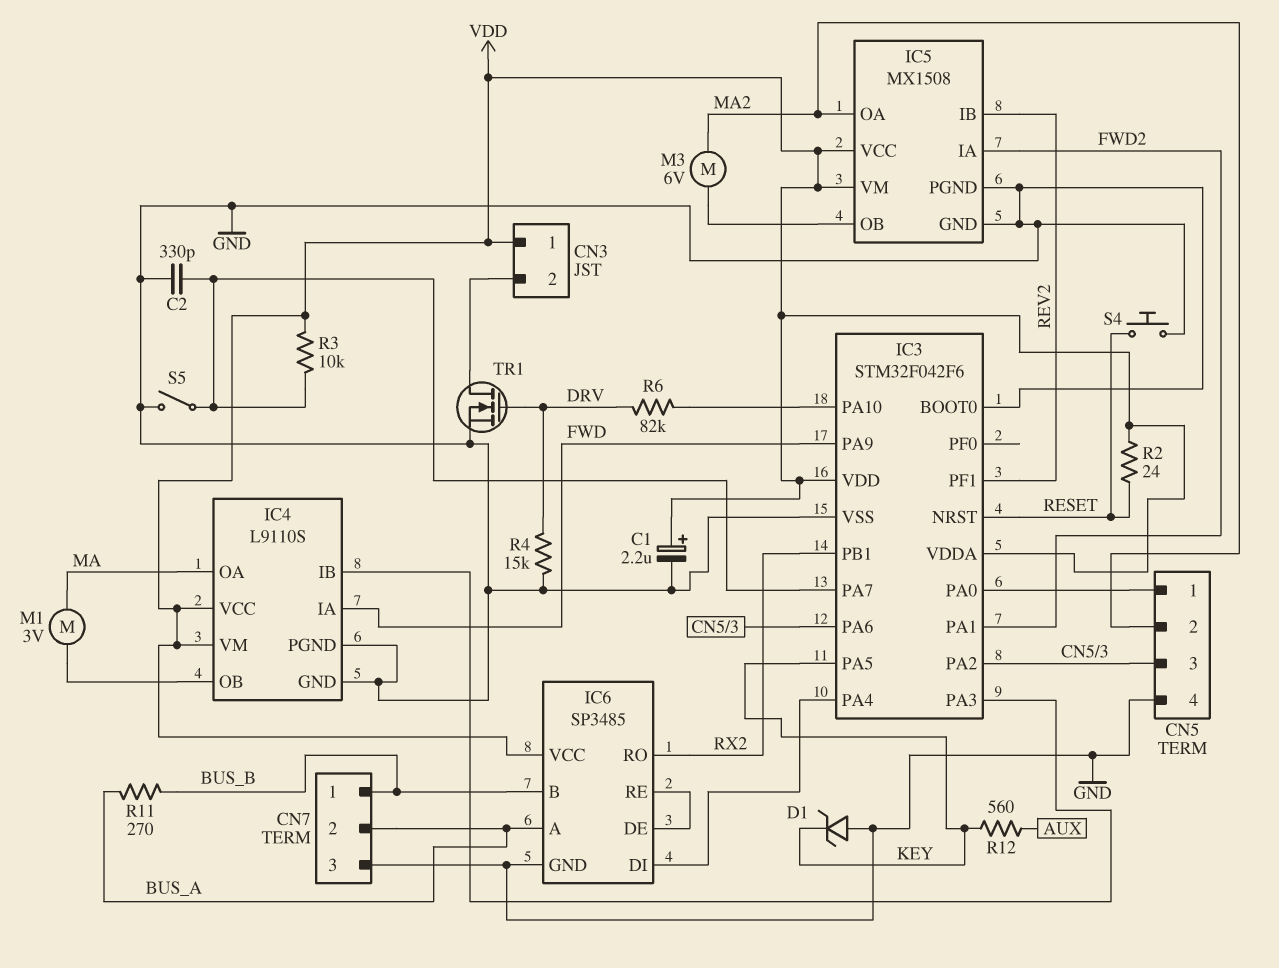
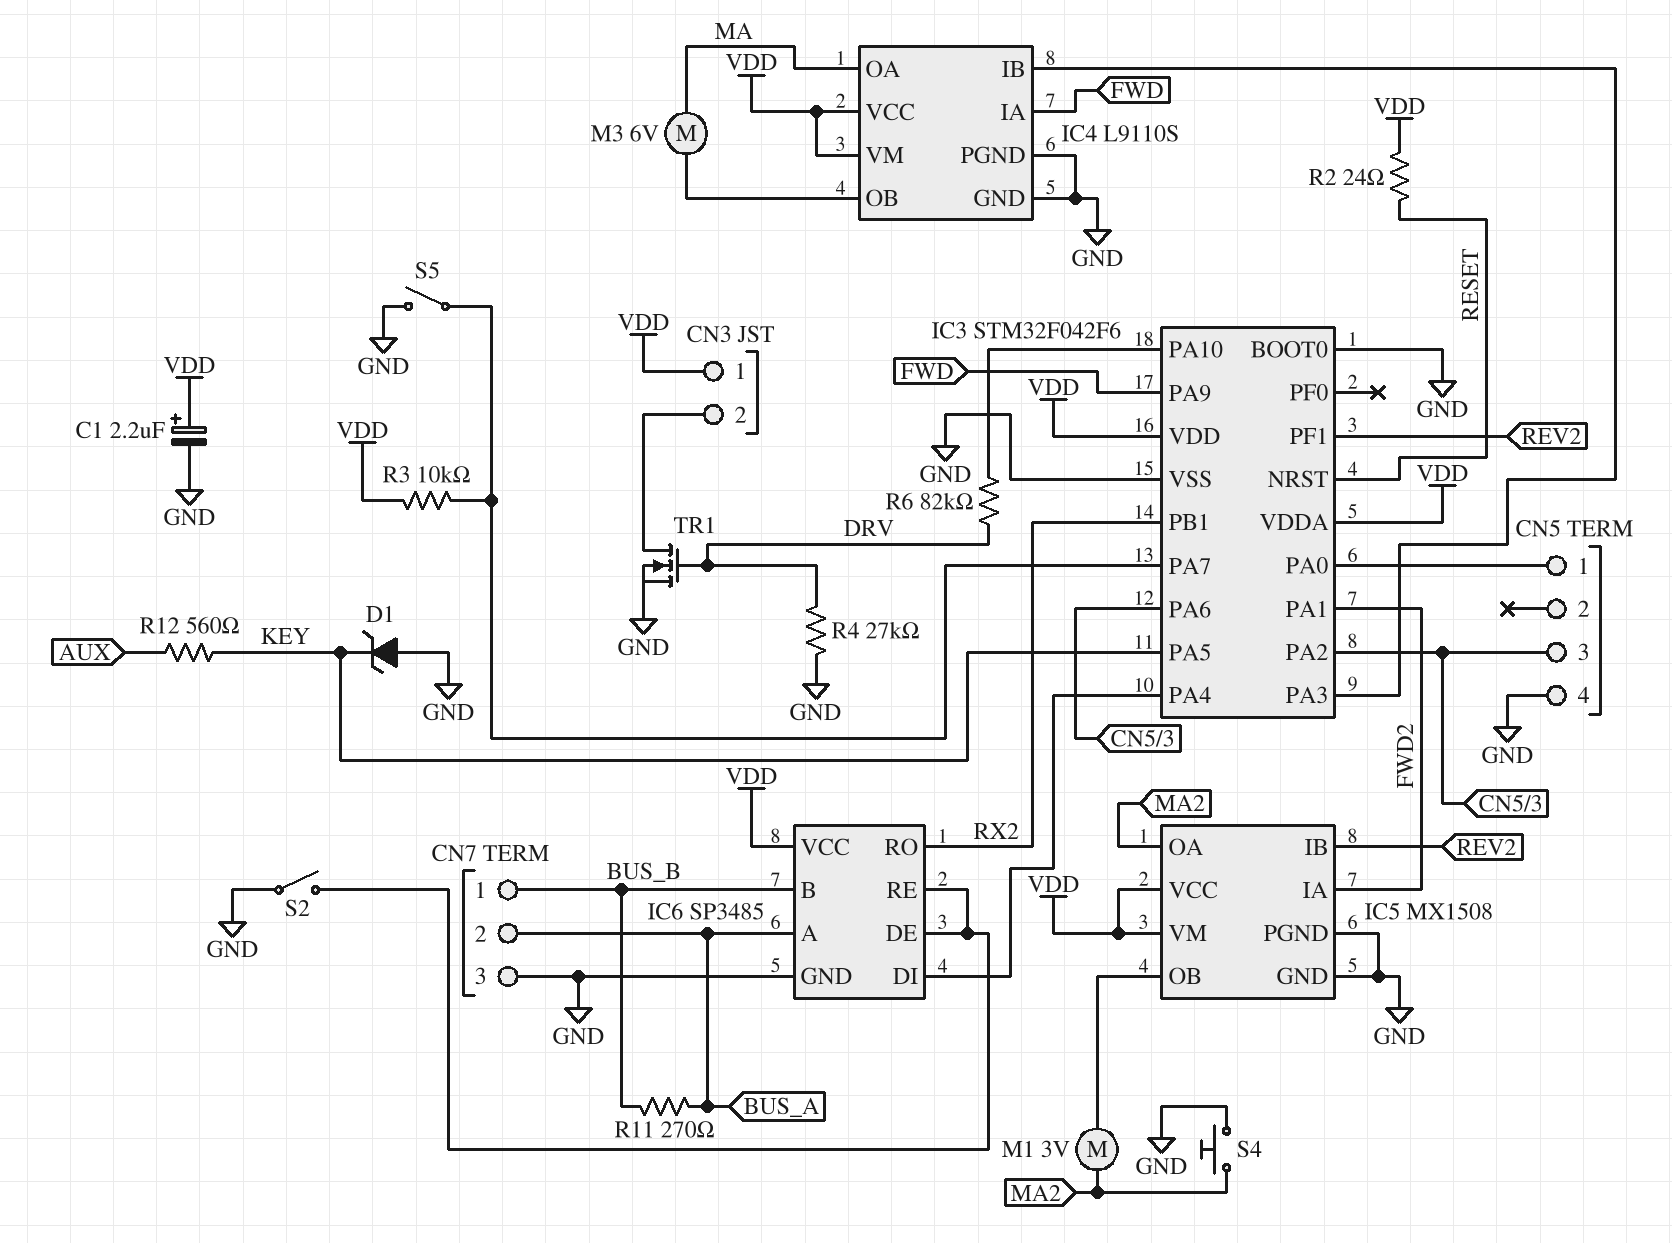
C2: 330pF (GND, IC3/PA7) -> none
CN5 pin 2: MA2 -> none
M1: motor 3V (IC4/OB, MA) -> motor 3V (IC5/OB, MA2)
M3: motor 6V (IC5/OB, MA2) -> motor 6V (IC4/OB, MA)
R4: 15k (DRV, GND) -> 27k (DRV, GND)
S2: none -> switch (GND, IC6/DE)
S4: button (GND, RESET) -> button (GND, MA2)

